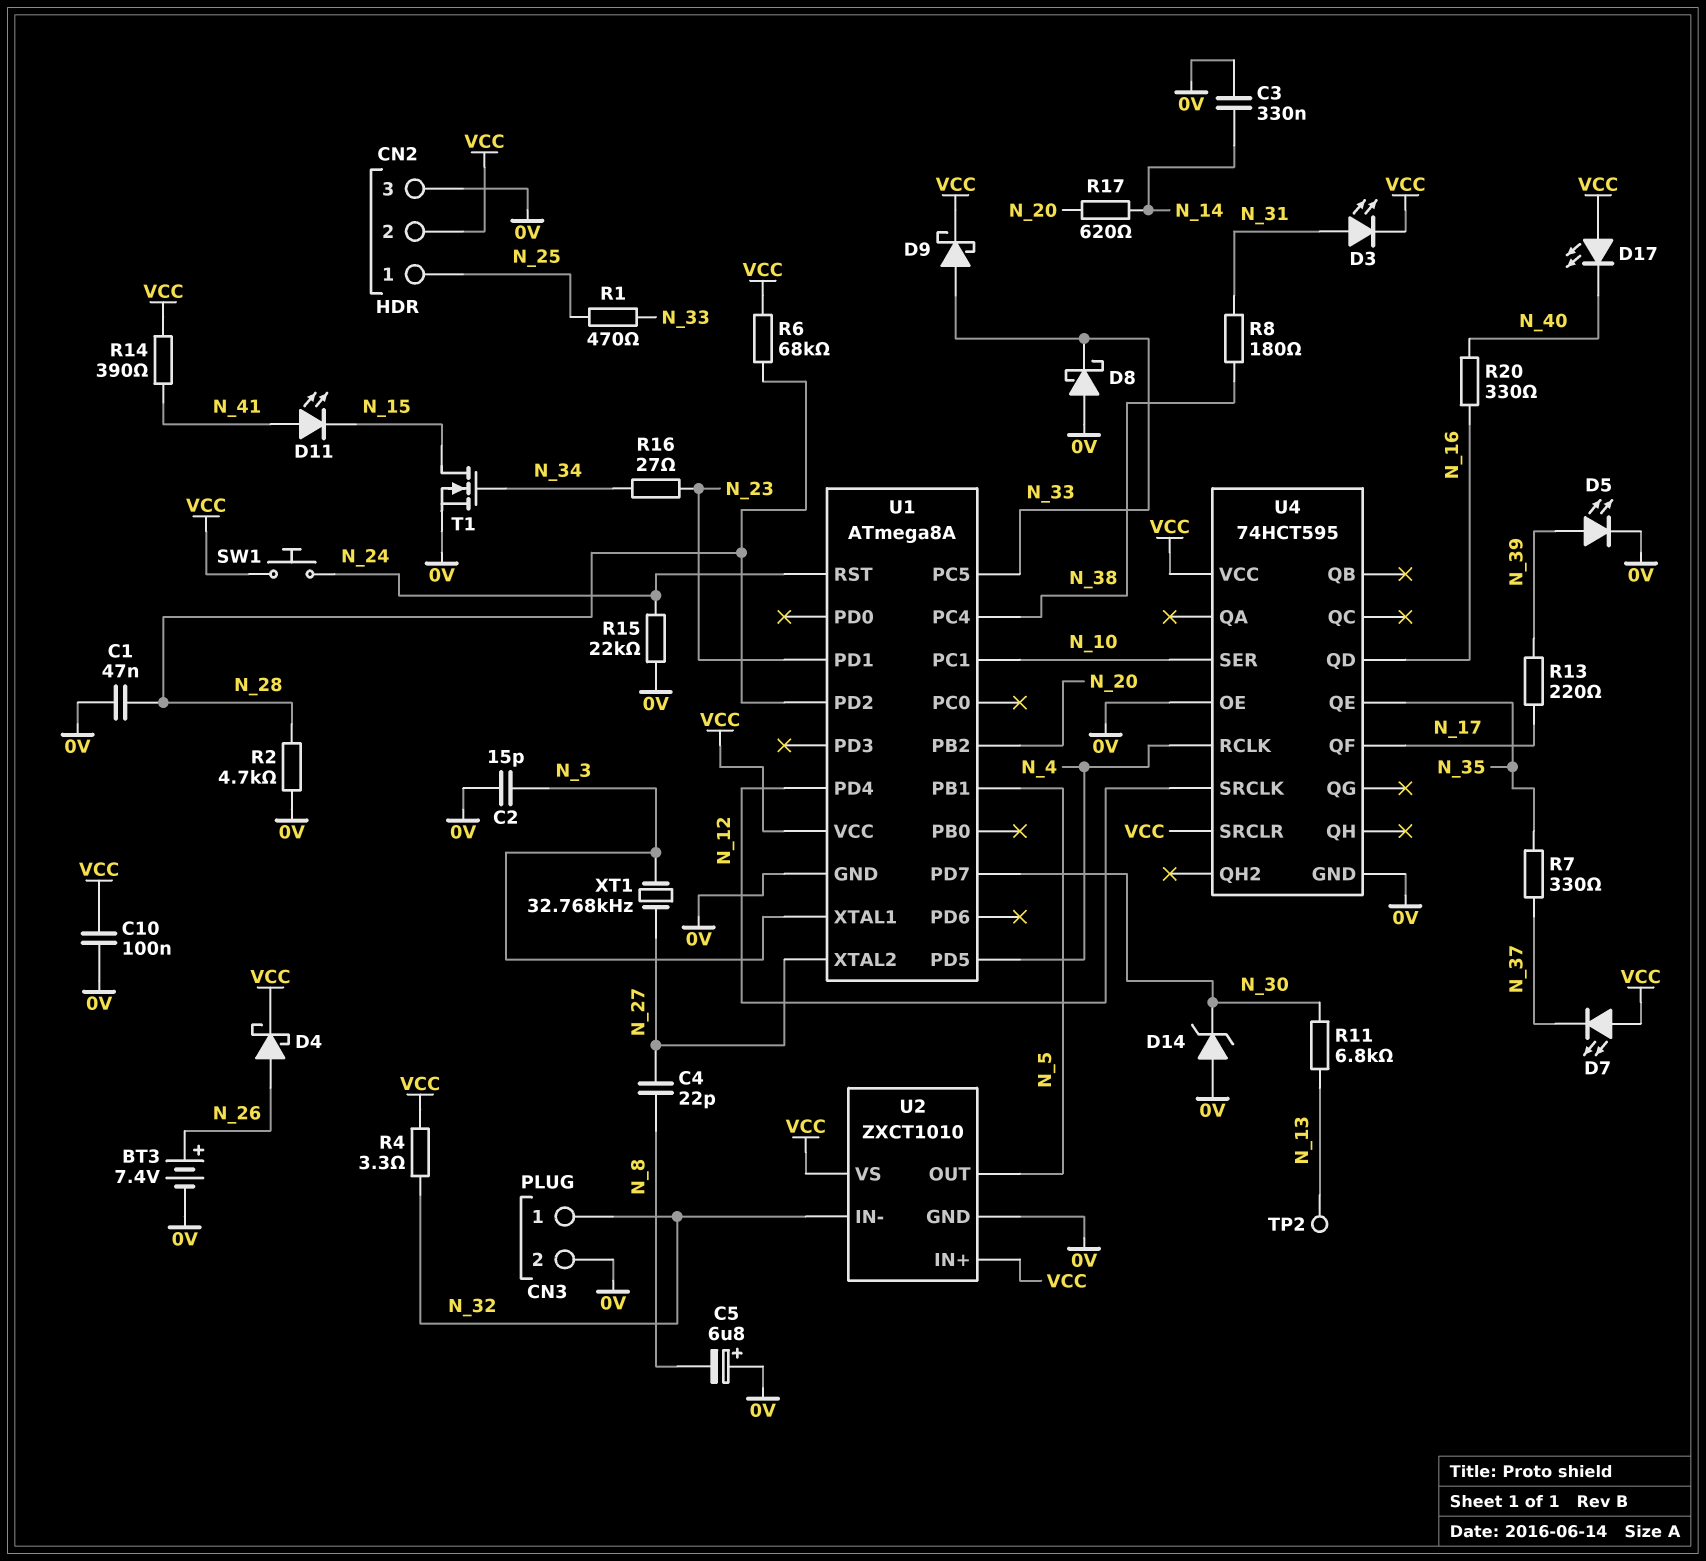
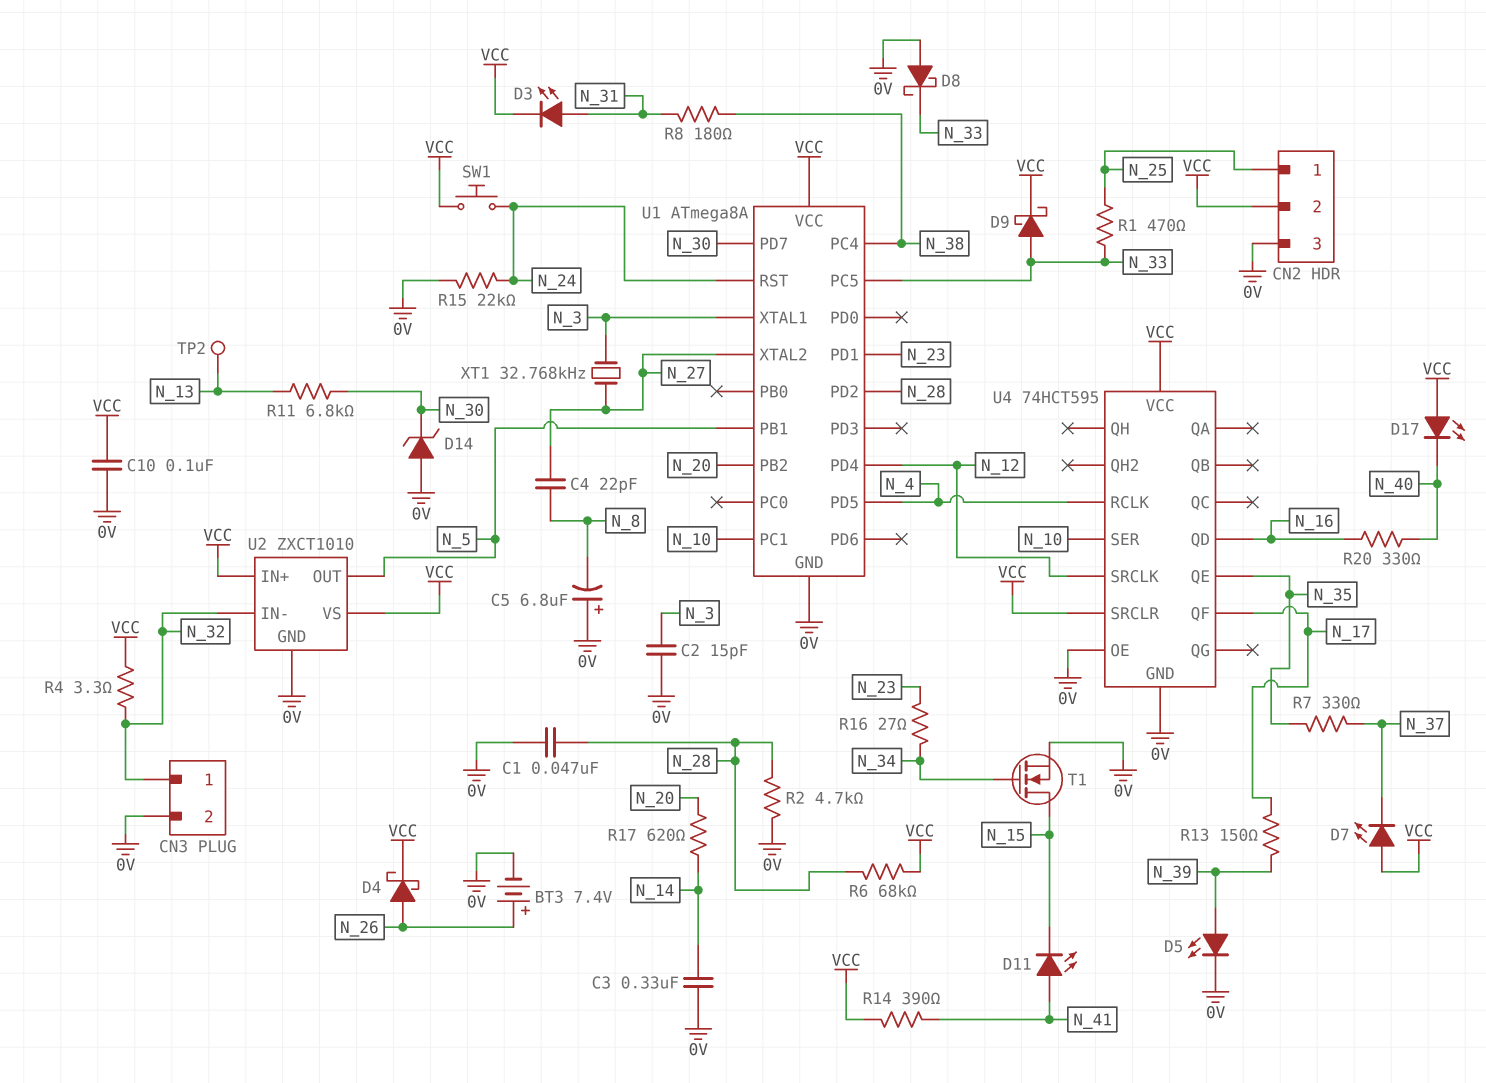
R13: 220 (N_17, N_39) -> 150 (N_17, N_39)

